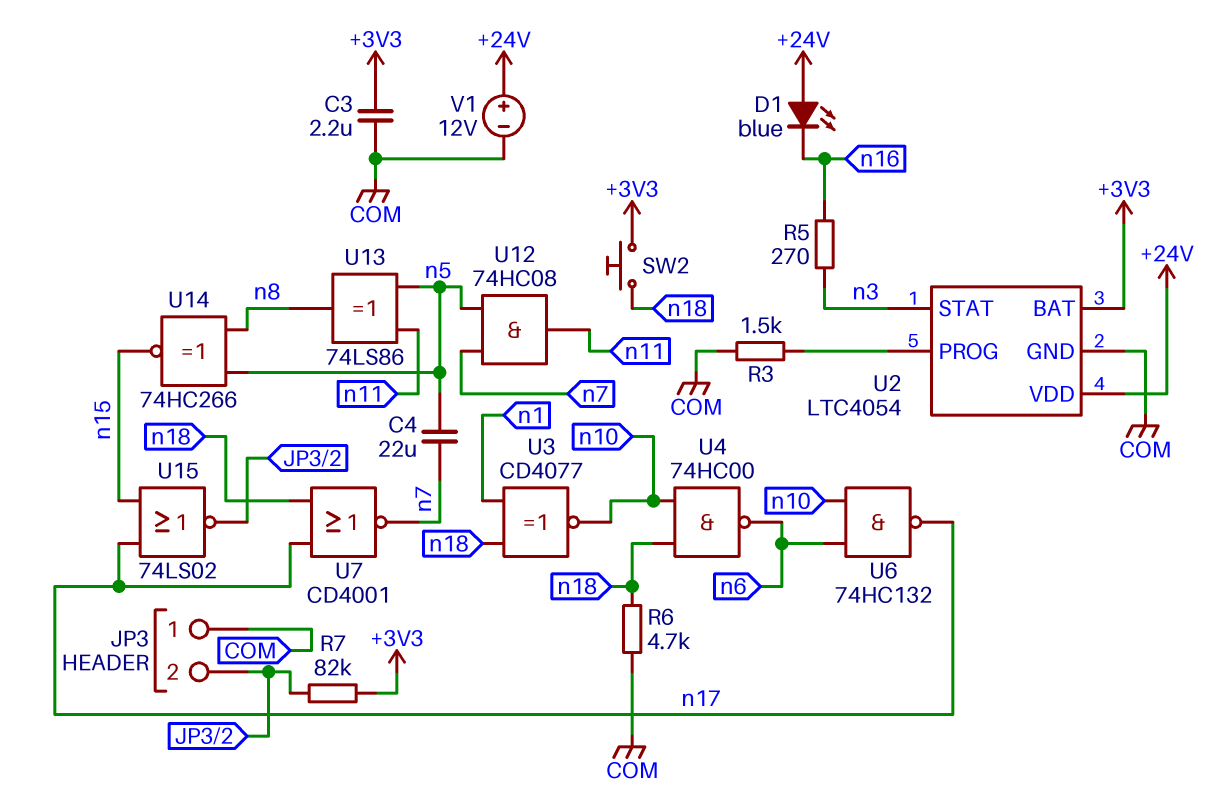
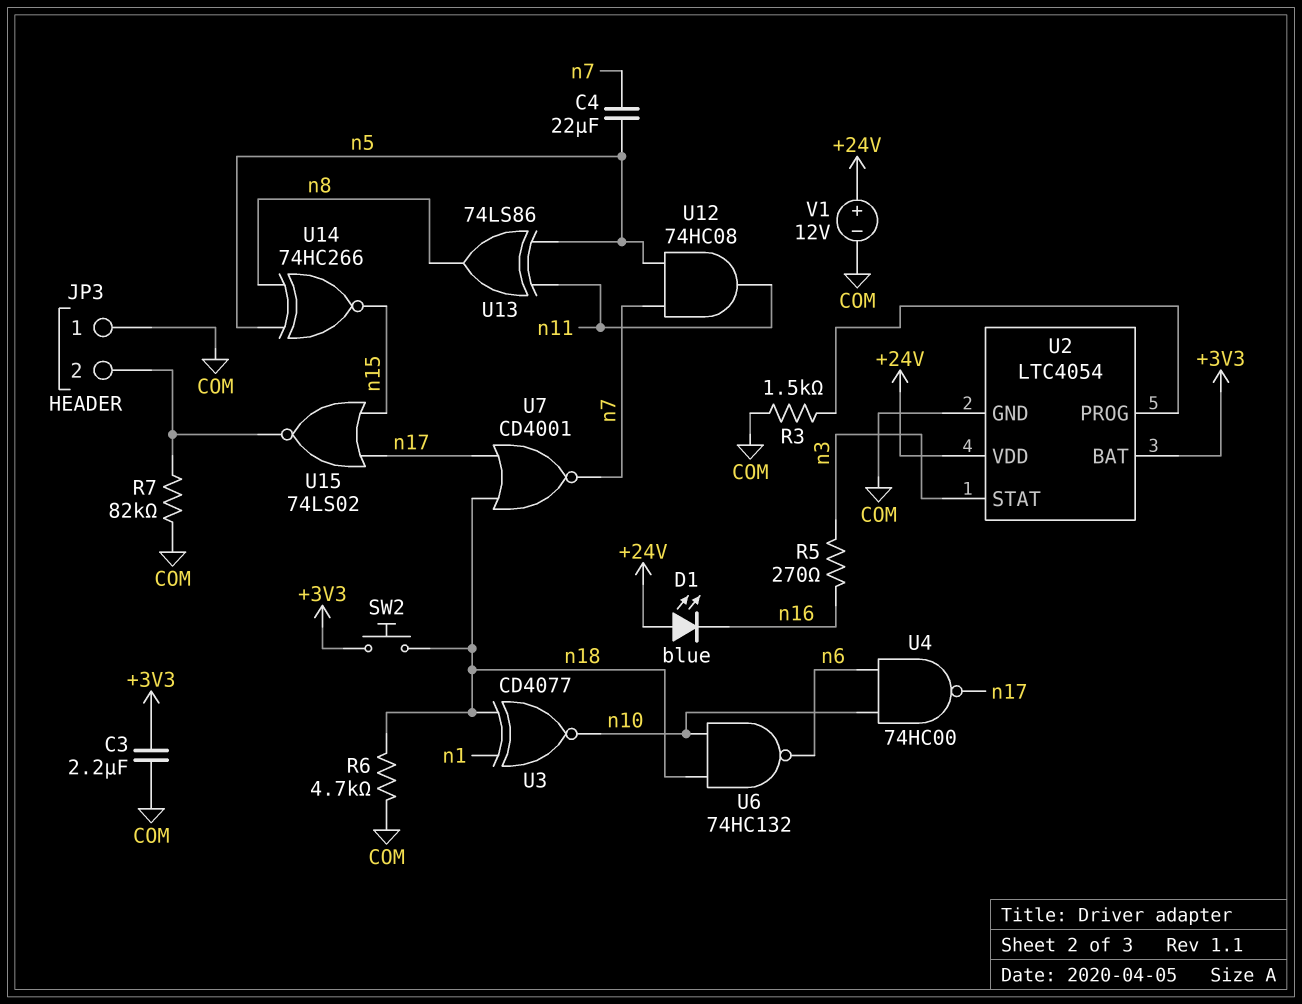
R7: 82k (+3V3, JP3/2) -> 82k (COM, JP3/2)
U4: NAND 74HC00 (in n10, in n18, out n6) -> NAND 74HC00 (in n6, in n10, out n17)
U6: NAND 74HC132 (in n6, in n10, out n17) -> NAND 74HC132 (in n10, in n18, out n6)

